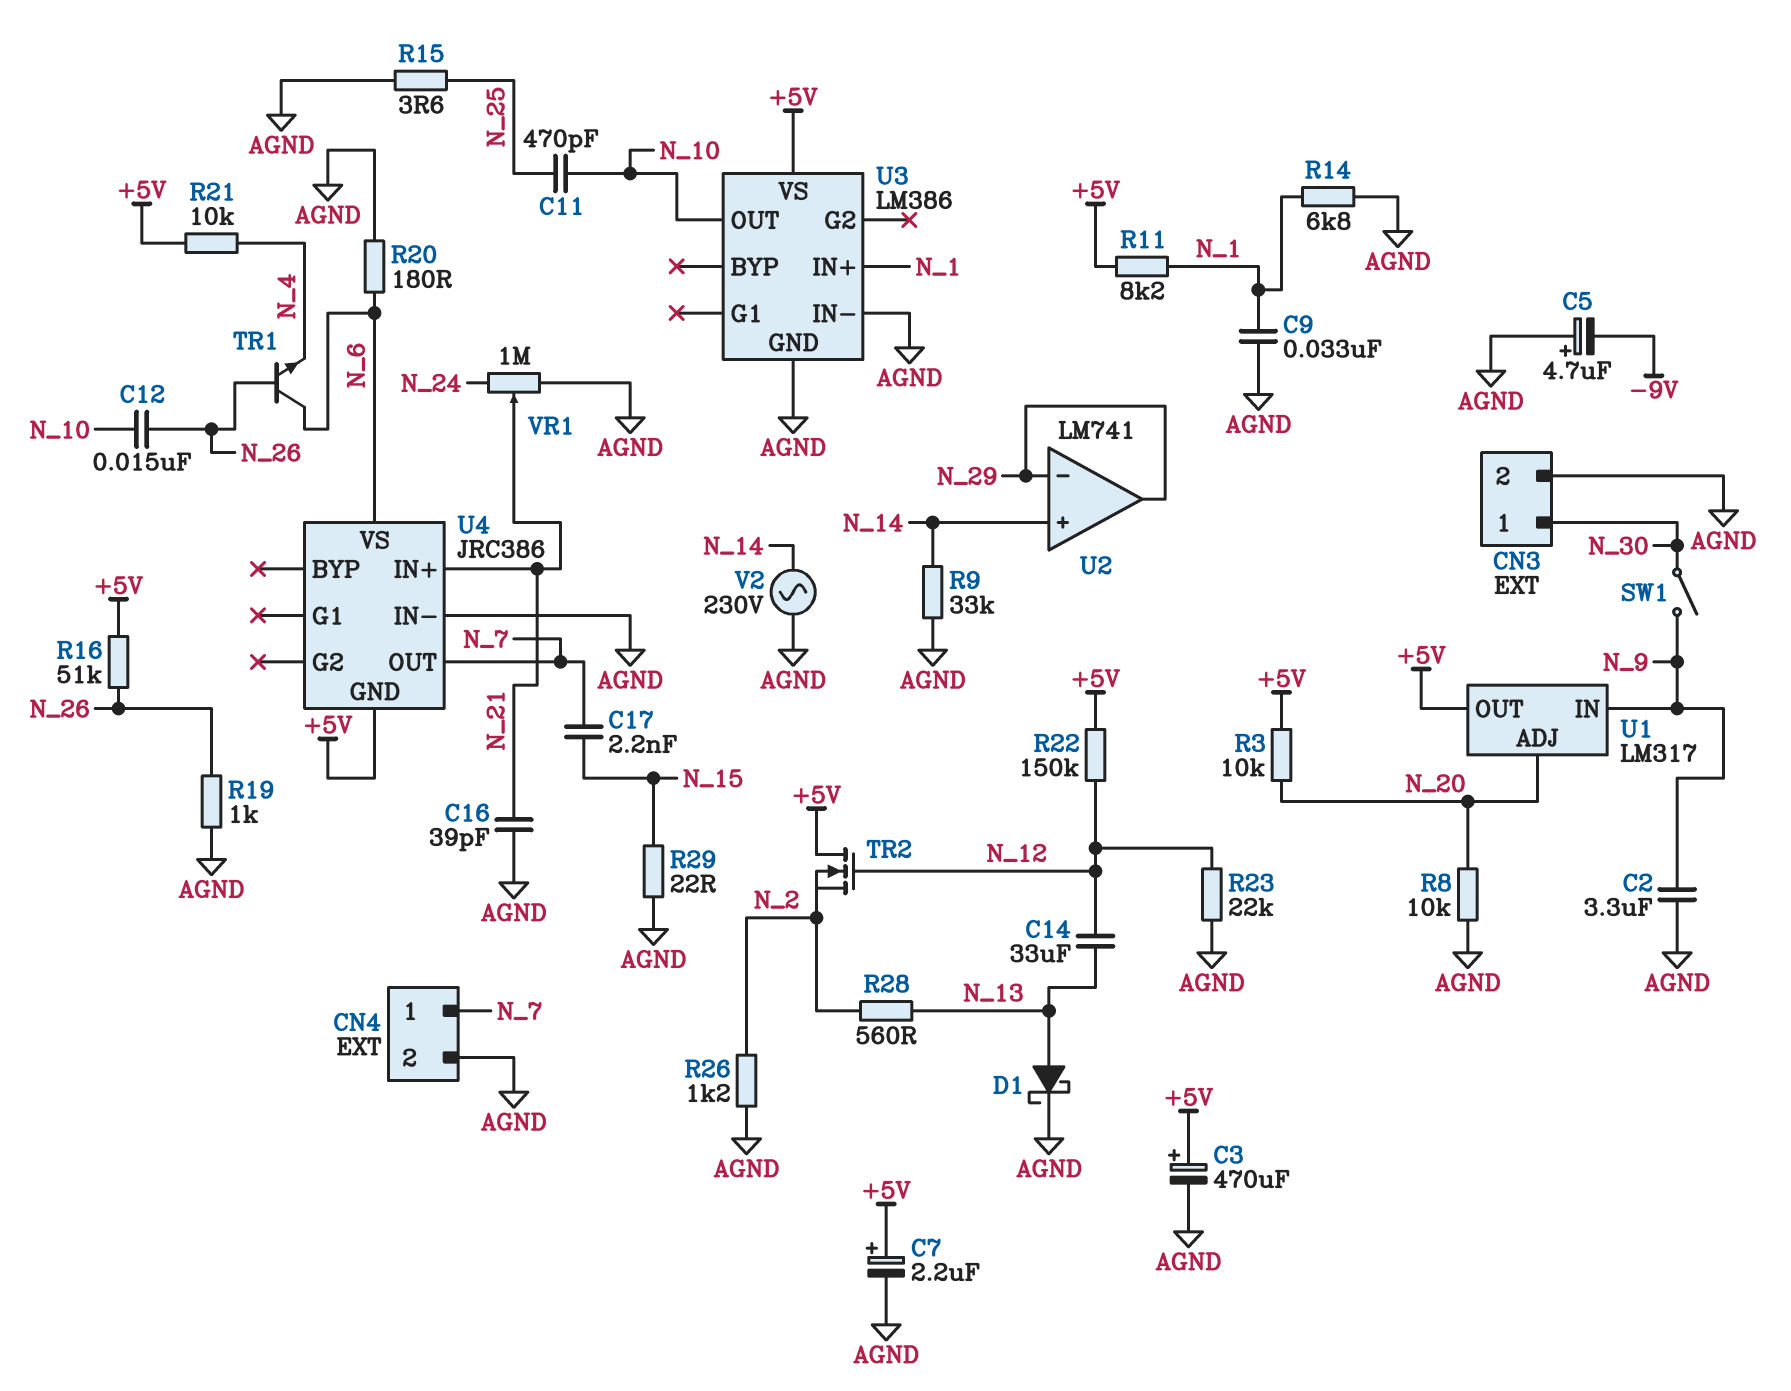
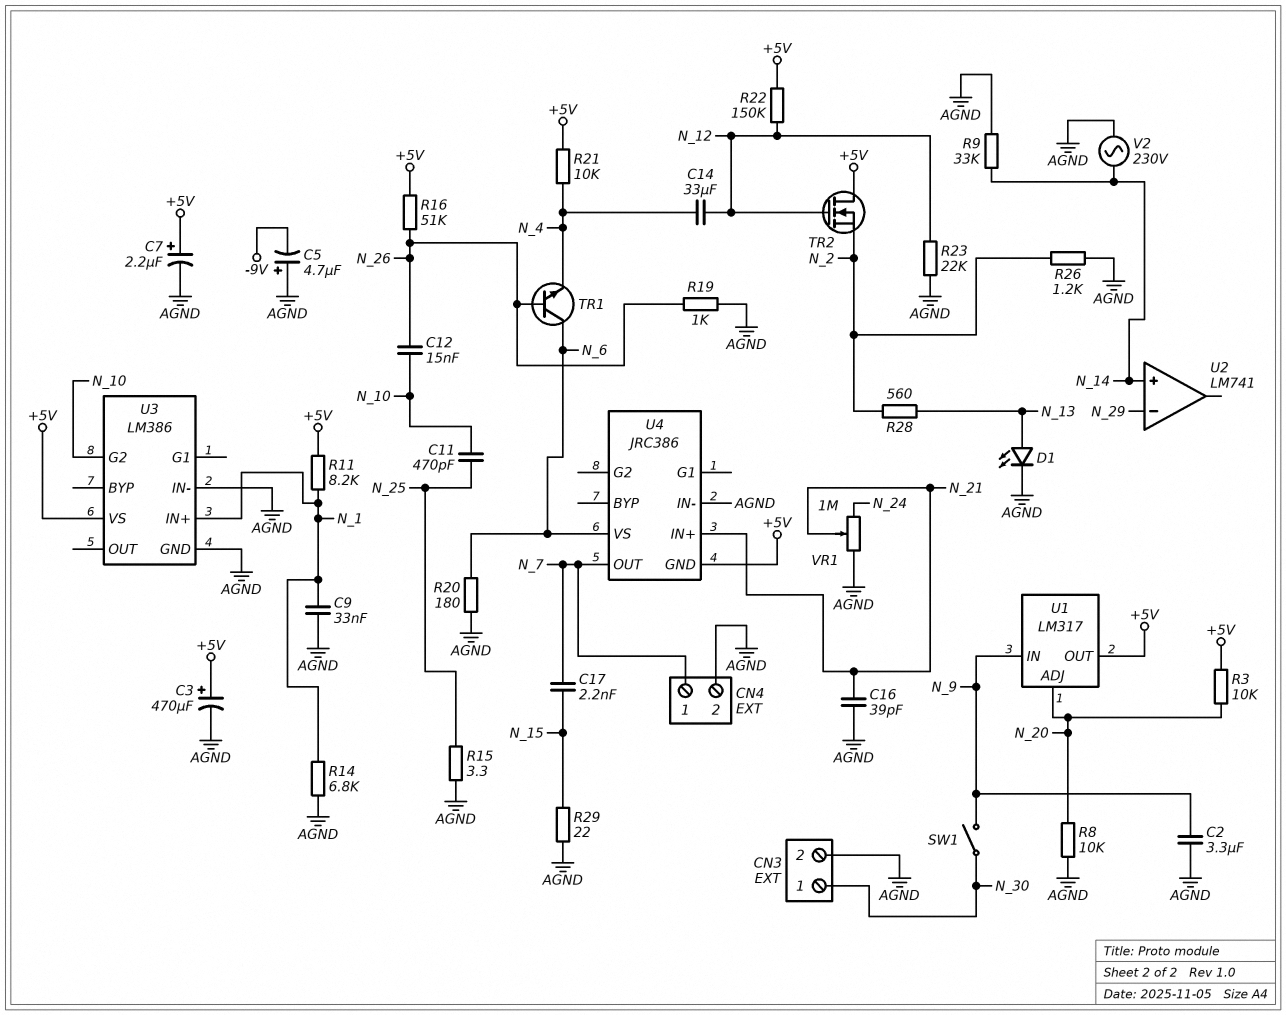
C14: 33uF (N_12, N_13) -> 33uF (N_4, N_12)
D1: schottky (A N_13, K AGND) -> LED (A N_13, K AGND)
R15: 3.6 (AGND, N_25) -> 3.3 (AGND, N_25)
U2 pin out: N_29 -> none
U3 pin G2: none -> N_10
U3 pin OUT: N_10 -> none

